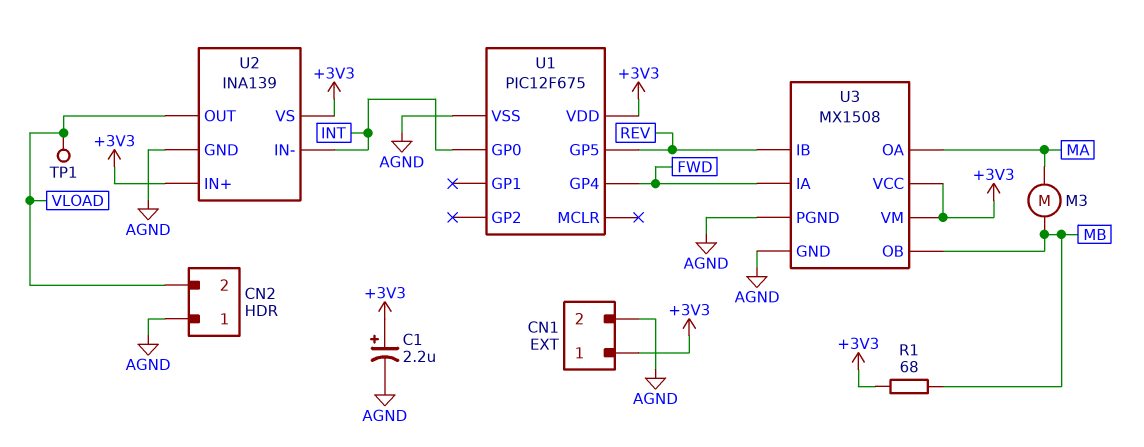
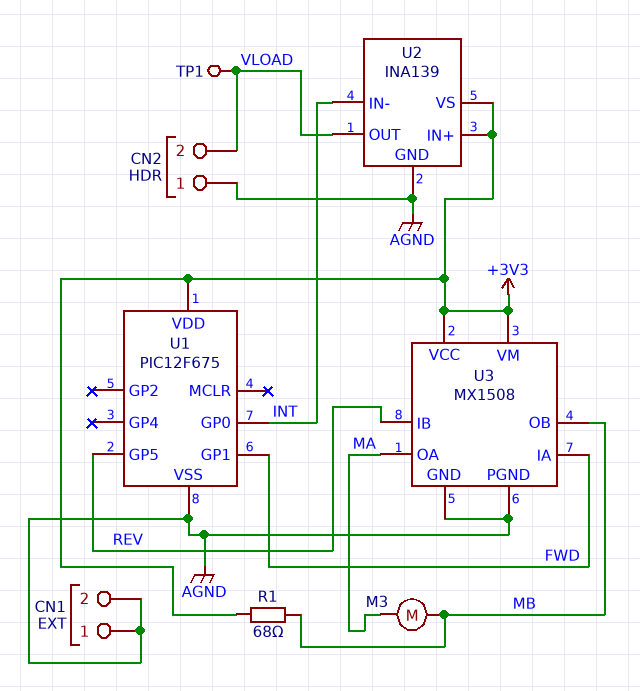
C1: 2.2uF (plus +3V3, minus AGND) -> none
CN1 pin 1: +3V3 -> AGND
U1 pin GP1: none -> FWD
U1 pin GP4: FWD -> none

